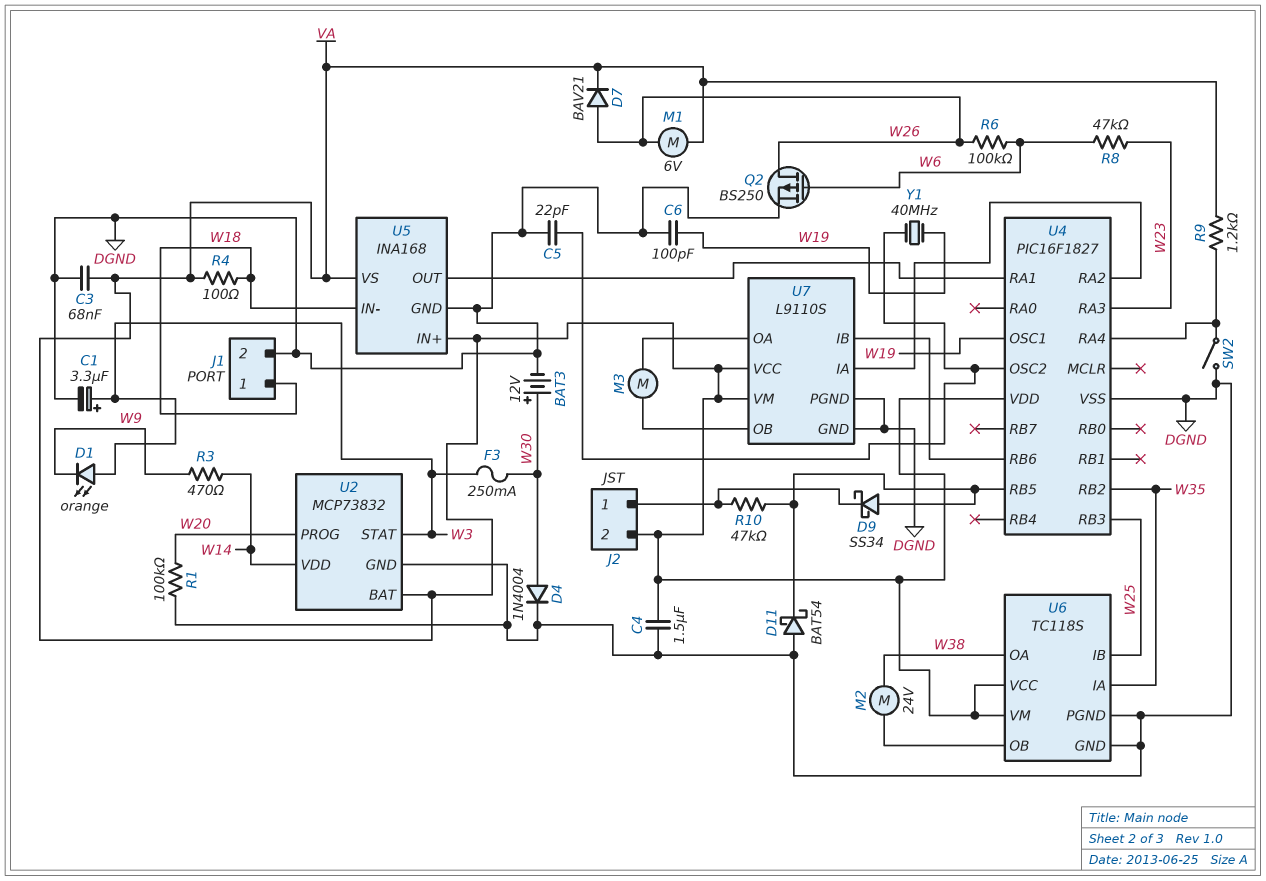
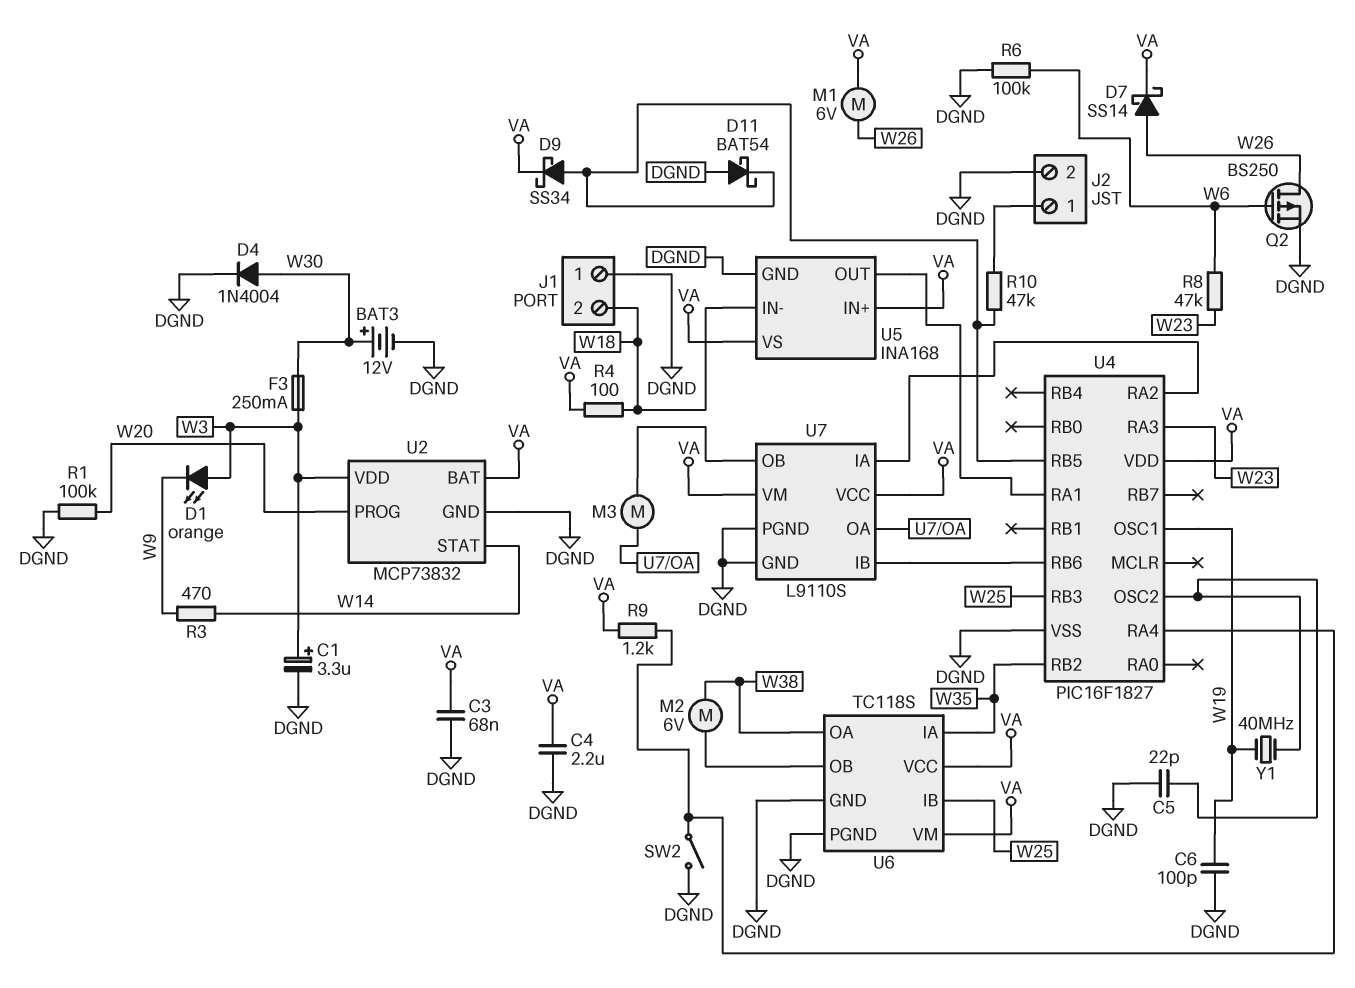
C4: 1.5uF (DGND, VA) -> 2.2uF (DGND, VA)
D7: diode BAV21 (A W26, K VA) -> schottky SS14 (A W26, K VA)
D9: schottky SS34 (A U4/RB5, K J2/1) -> schottky SS34 (A U4/RB5, K VA)
J1 pin 1: W18 -> DGND
J1 pin 2: DGND -> W18
J2 pin 2: VA -> DGND
M2: motor 24V (U6/OB, W38) -> motor 6V (U6/OB, W38)
R6: 100k (W6, W26) -> 100k (DGND, W6)
U2 pin STAT: W3 -> W14
U2 pin VDD: W14 -> W3

